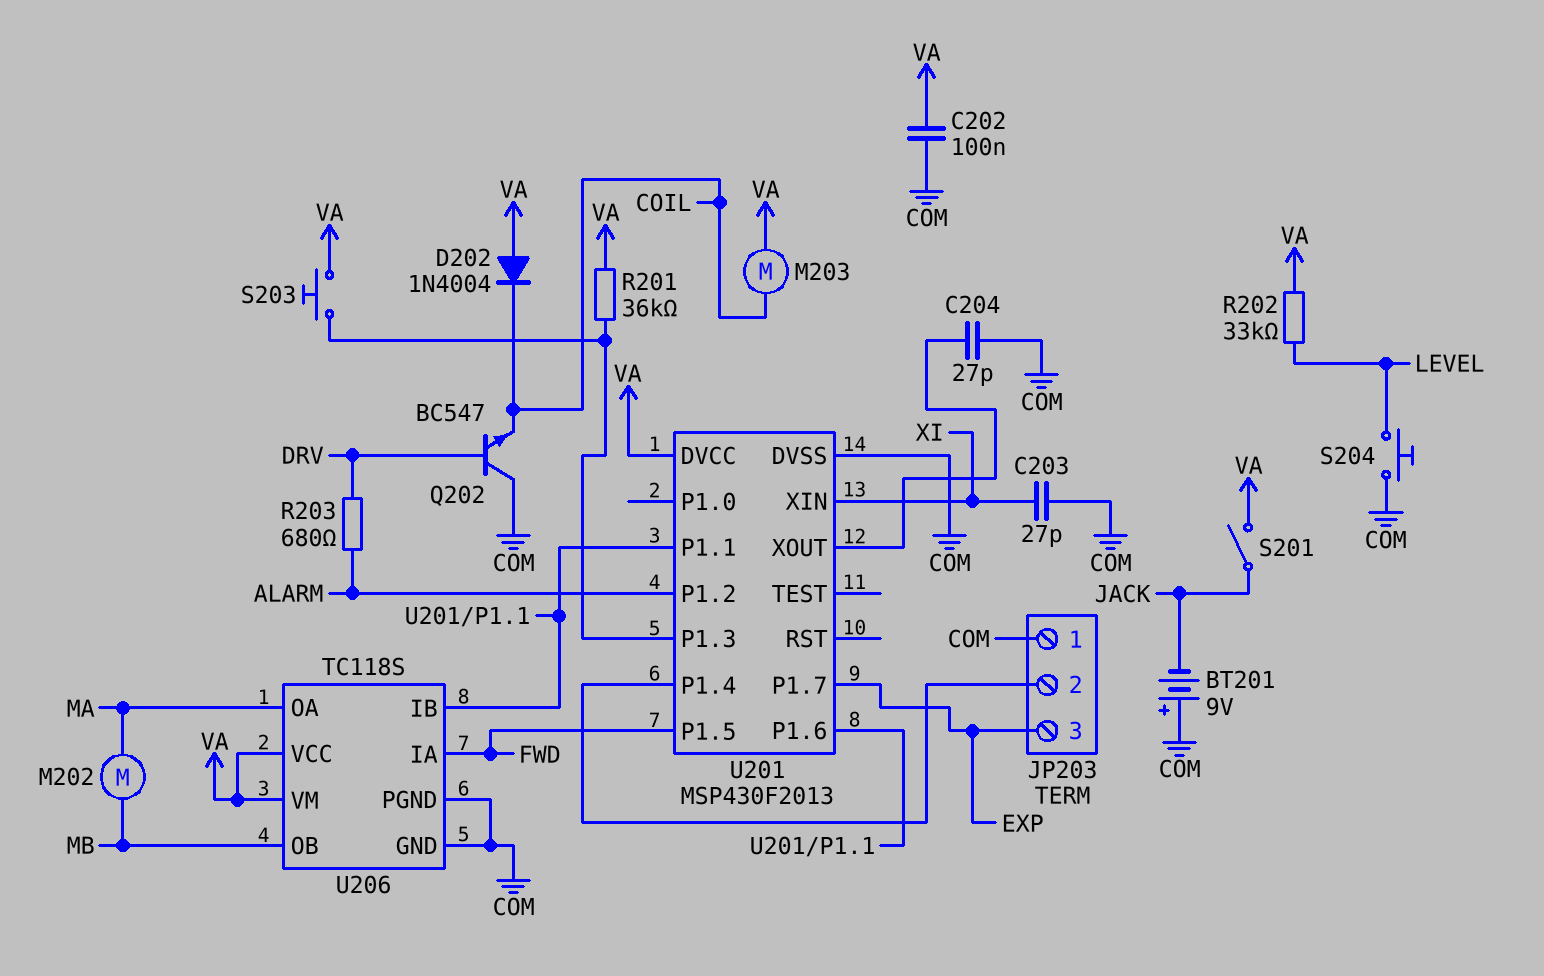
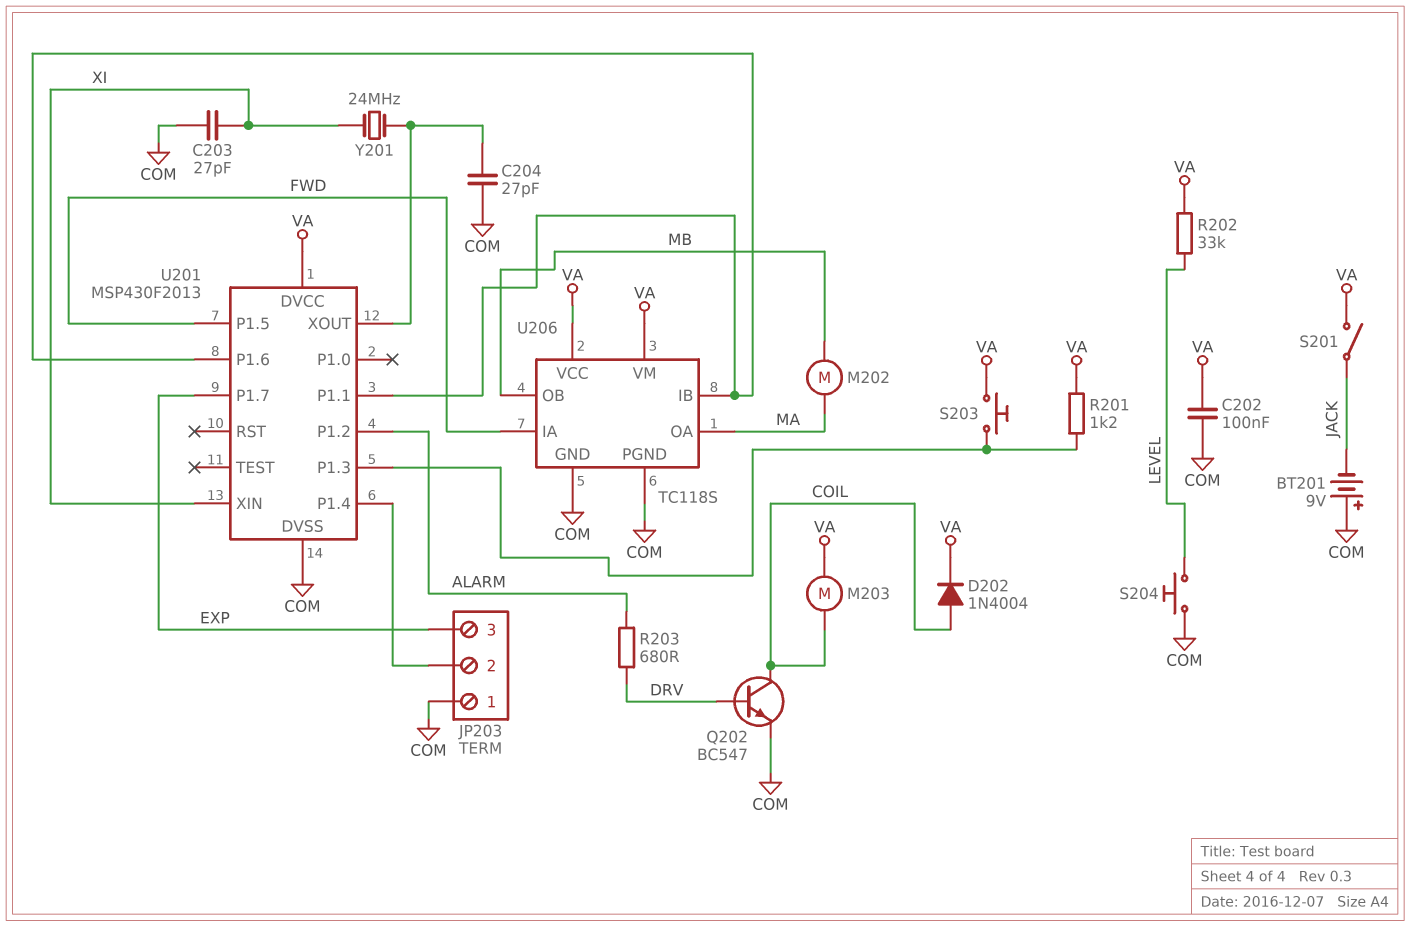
D202: diode 1N4004 (A VA, K COIL) -> diode 1N4004 (A COIL, K VA)
Q202: NPN BC547 (B DRV, C COM, E COIL) -> NPN BC547 (B DRV, C COIL, E COM)
R201: 36k (U201/P1.3, VA) -> 1.2k (U201/P1.3, VA)
Y201: none -> 24MHz (U201/XOUT, XI)

